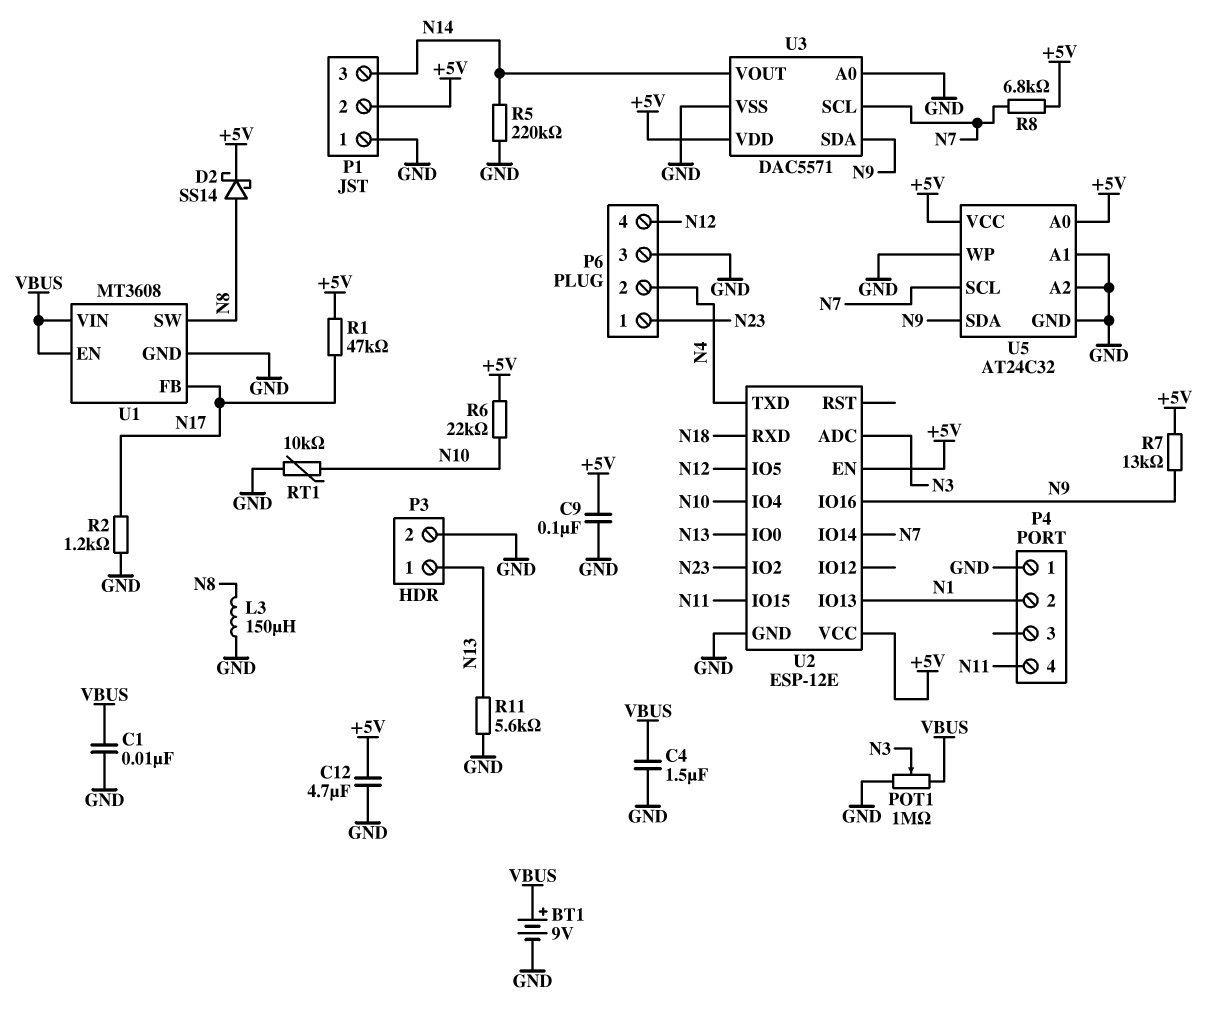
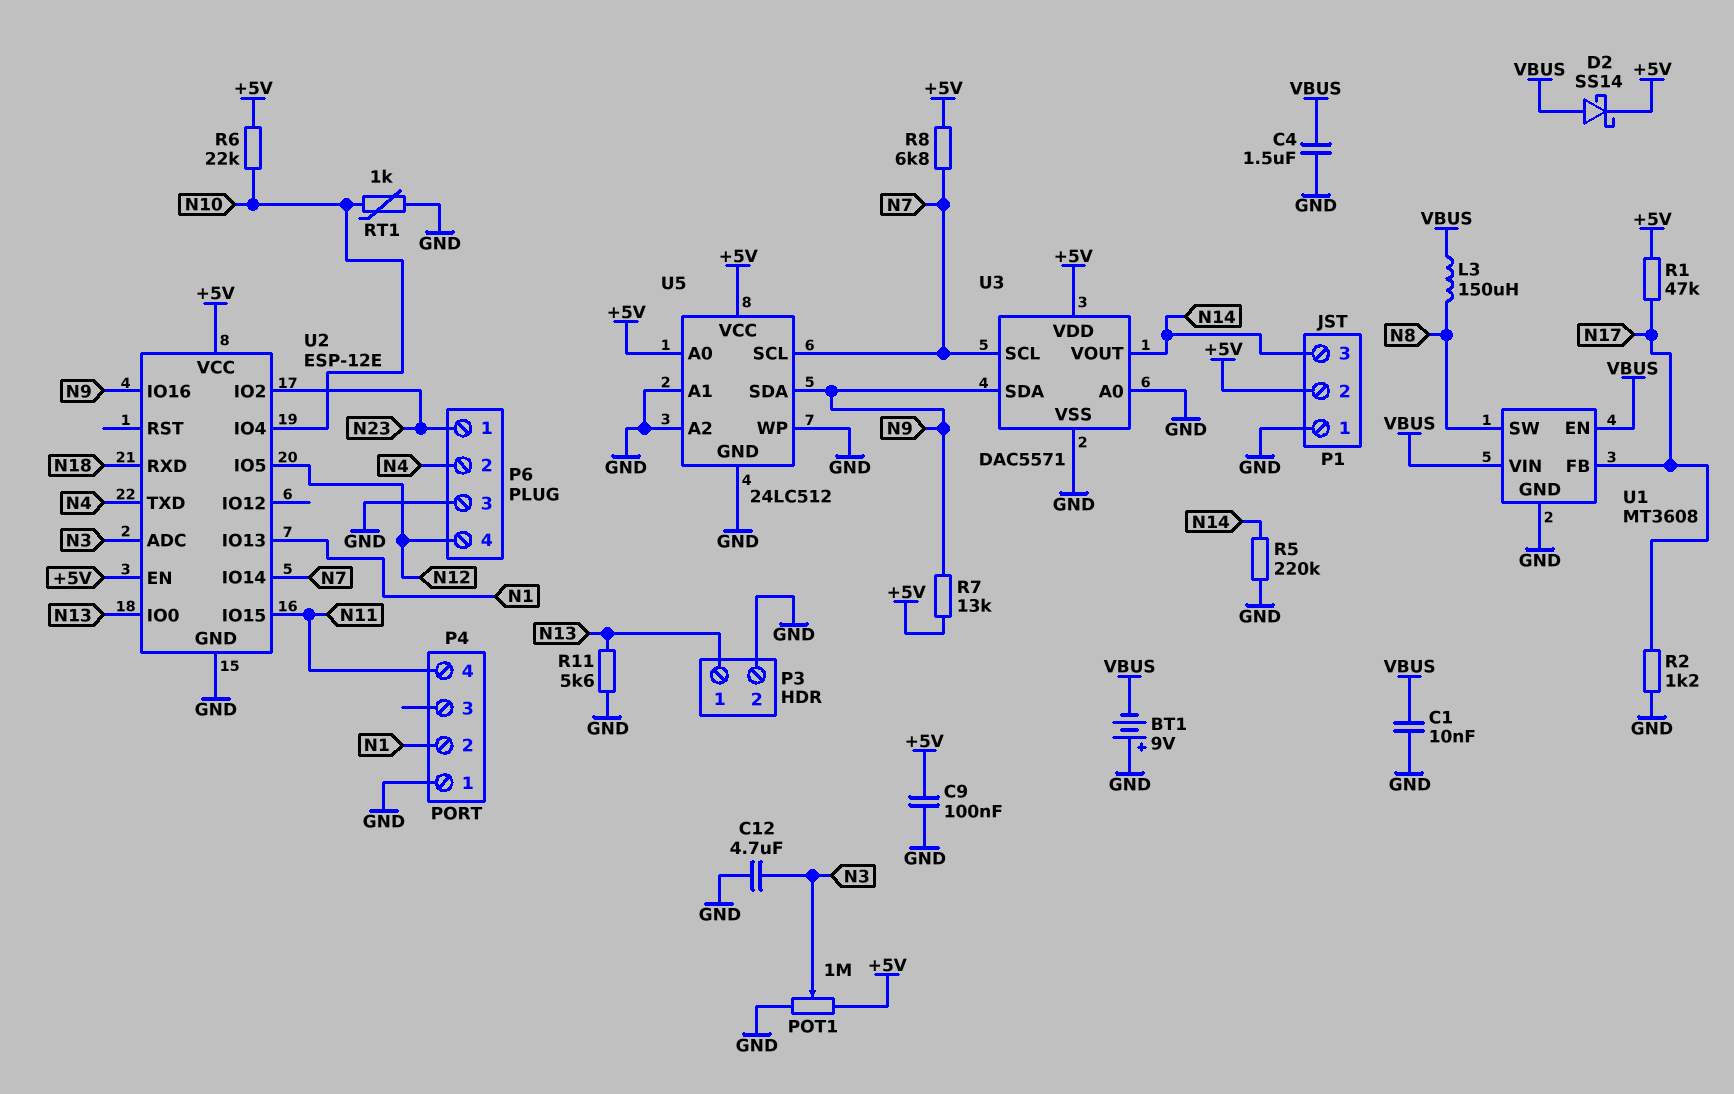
BT1: 9V (plus VBUS, minus GND) -> 9V (plus GND, minus VBUS)
C12: 4.7uF (+5V, GND) -> 4.7uF (GND, N3)
D2: schottky SS14 (A N8, K +5V) -> schottky SS14 (A VBUS, K +5V)
L3: 150uH (GND, N8) -> 150uH (N8, VBUS)
POT1: 1M (GND, VBUS, wiper N3) -> 1M (+5V, GND, wiper N3)
RT1: 10k (GND, N10) -> 1k (GND, N10)
U5: AT24C32 -> 24LC512

